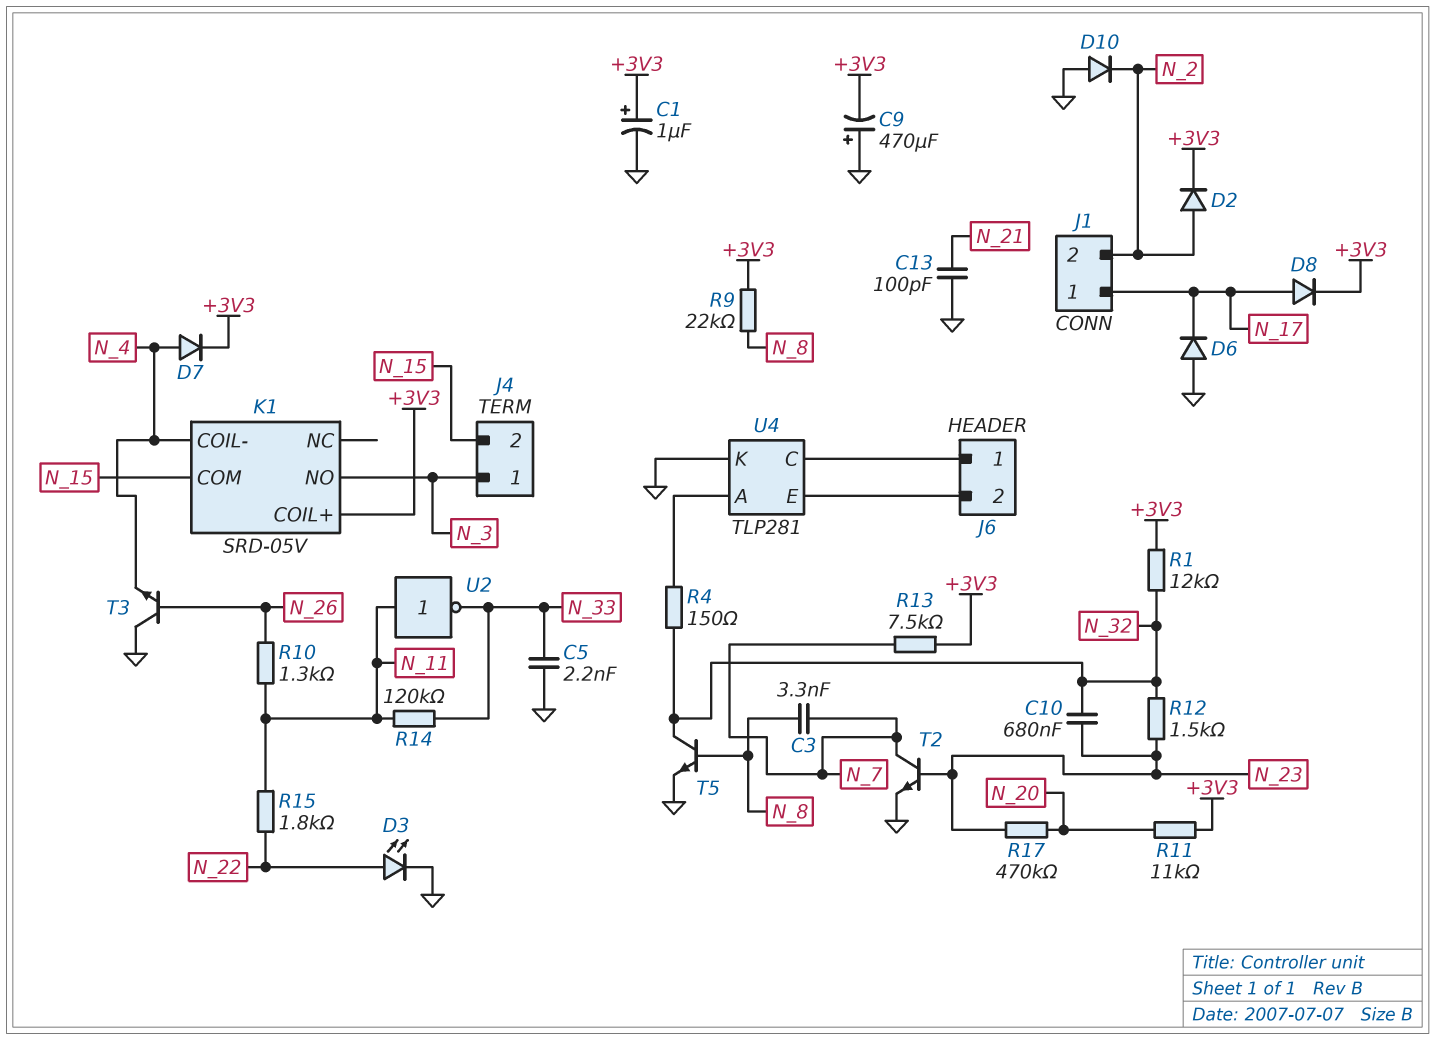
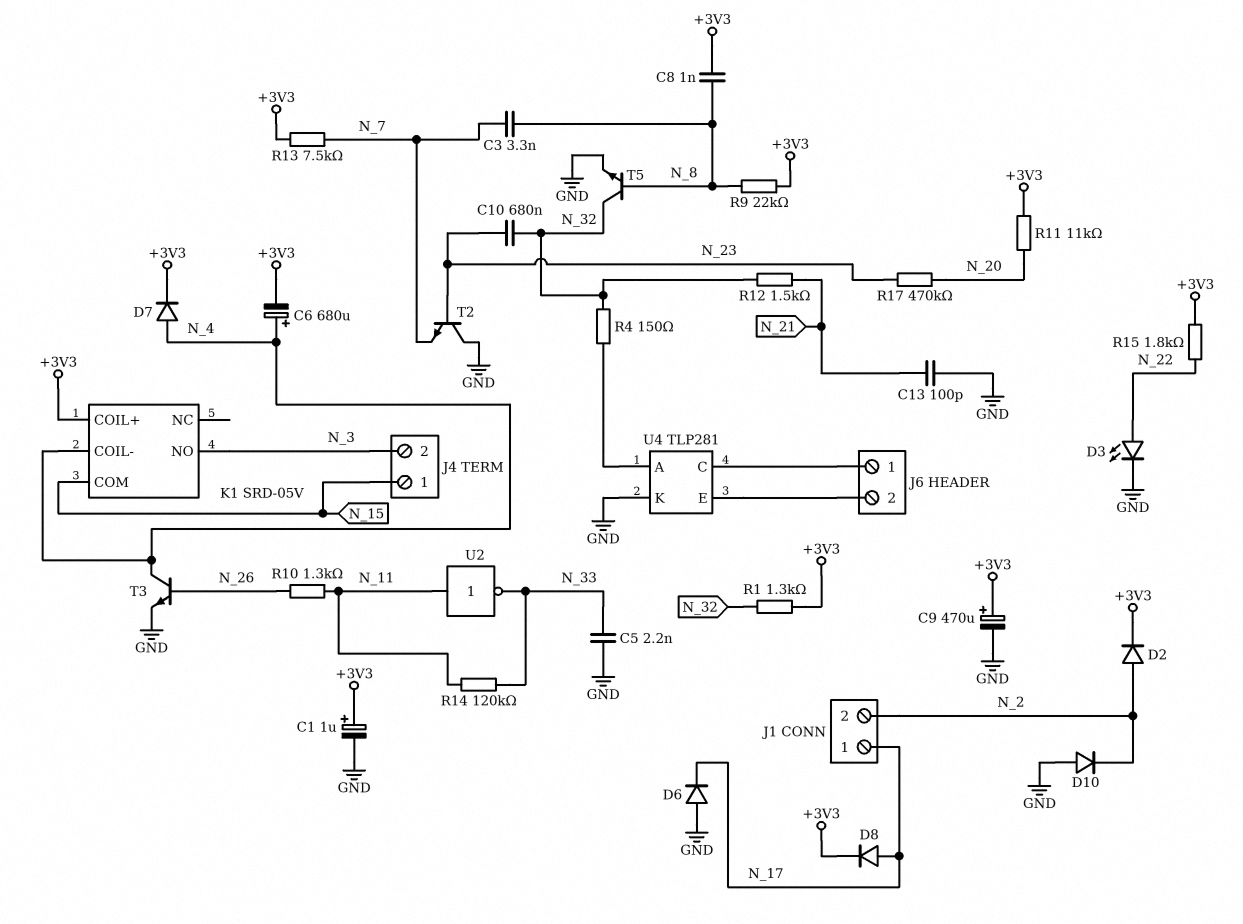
C6: none -> 680uF (plus N_4, minus +3V3)
C8: none -> 1nF (+3V3, N_8)
C9: 470uF (plus GND, minus +3V3) -> 470uF (plus +3V3, minus GND)
J4 pin 1: N_3 -> N_15
J4 pin 2: N_15 -> N_3
R1: 12k (+3V3, N_32) -> 1.3k (+3V3, N_32)
R12: 1.5k (N_23, N_32) -> 1.5k (N_21, N_32)
R15: 1.8k (N_11, N_22) -> 1.8k (+3V3, N_22)
T2: NPN (B N_23, C N_7, E GND) -> NPN (B N_23, C GND, E N_7)
T3: NPN (B N_26, C GND, E N_4) -> NPN (B N_26, C N_4, E GND)

